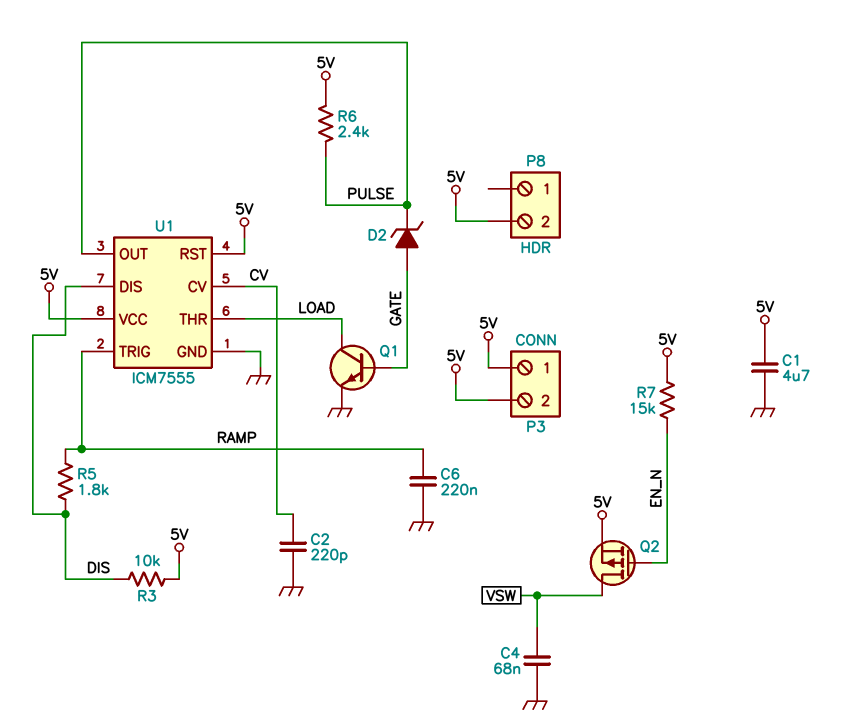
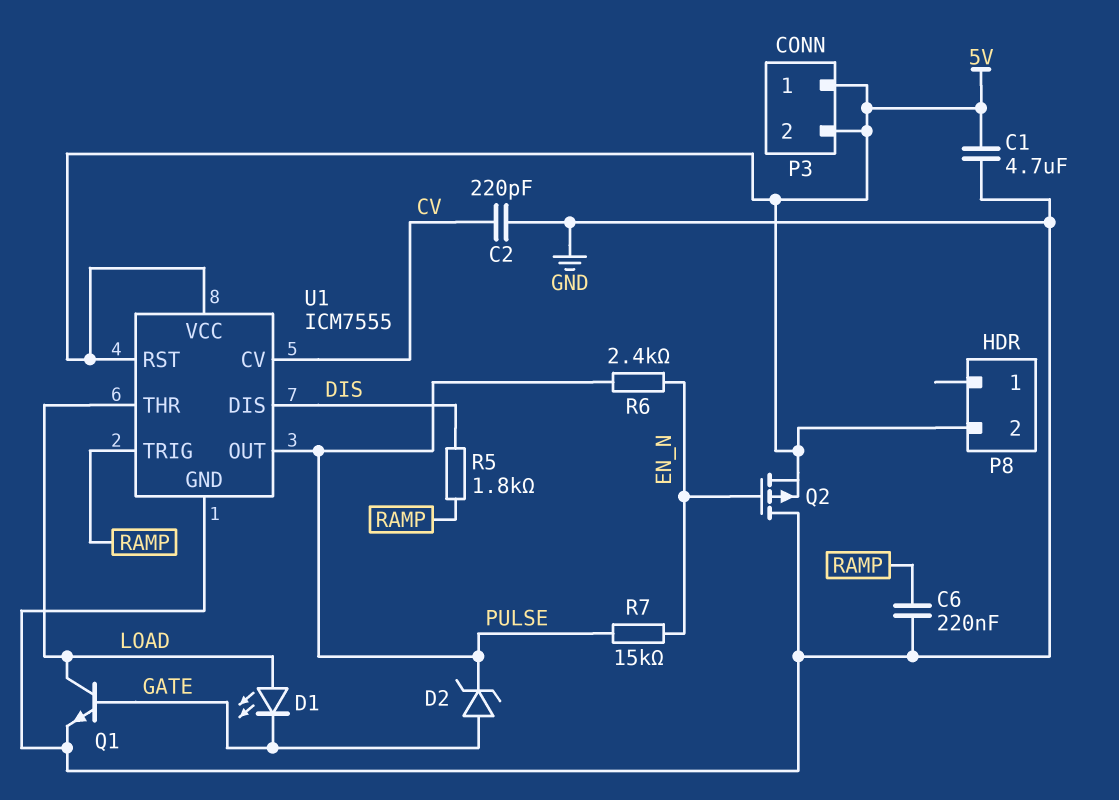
C4: 68nF (GND, VSW) -> none
D1: none -> LED (A LOAD, K GATE)
Q2: PMOS (G EN_N, D VSW, S 5V) -> PMOS (G EN_N, D GND, S 5V)
R3: 10k (5V, DIS) -> none
R6: 2.4k (5V, PULSE) -> 2.4k (EN_N, PULSE)
R7: 15k (5V, EN_N) -> 15k (EN_N, PULSE)

